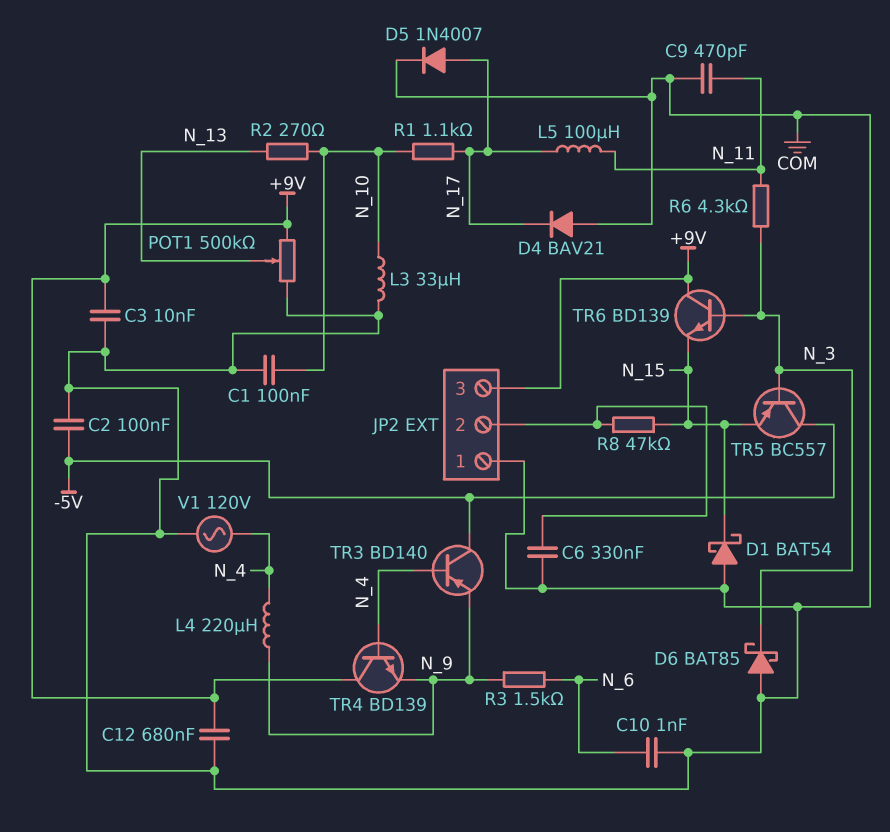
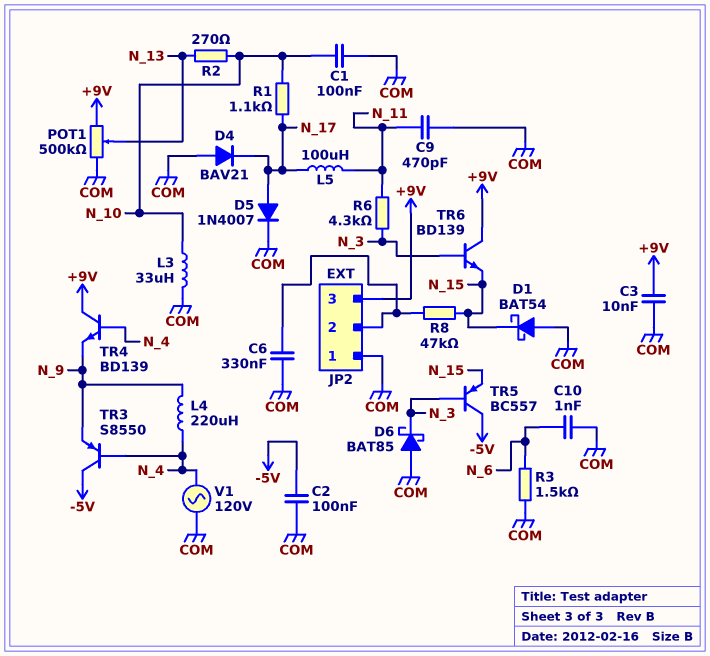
C12: 680nF (+9V, COM) -> none
R3: 1.5k (N_6, N_9) -> 1.5k (COM, N_6)
TR3: PNP BD140 (B N_4, C -5V, E N_9) -> PNP S8550 (B N_4, C -5V, E N_9)

